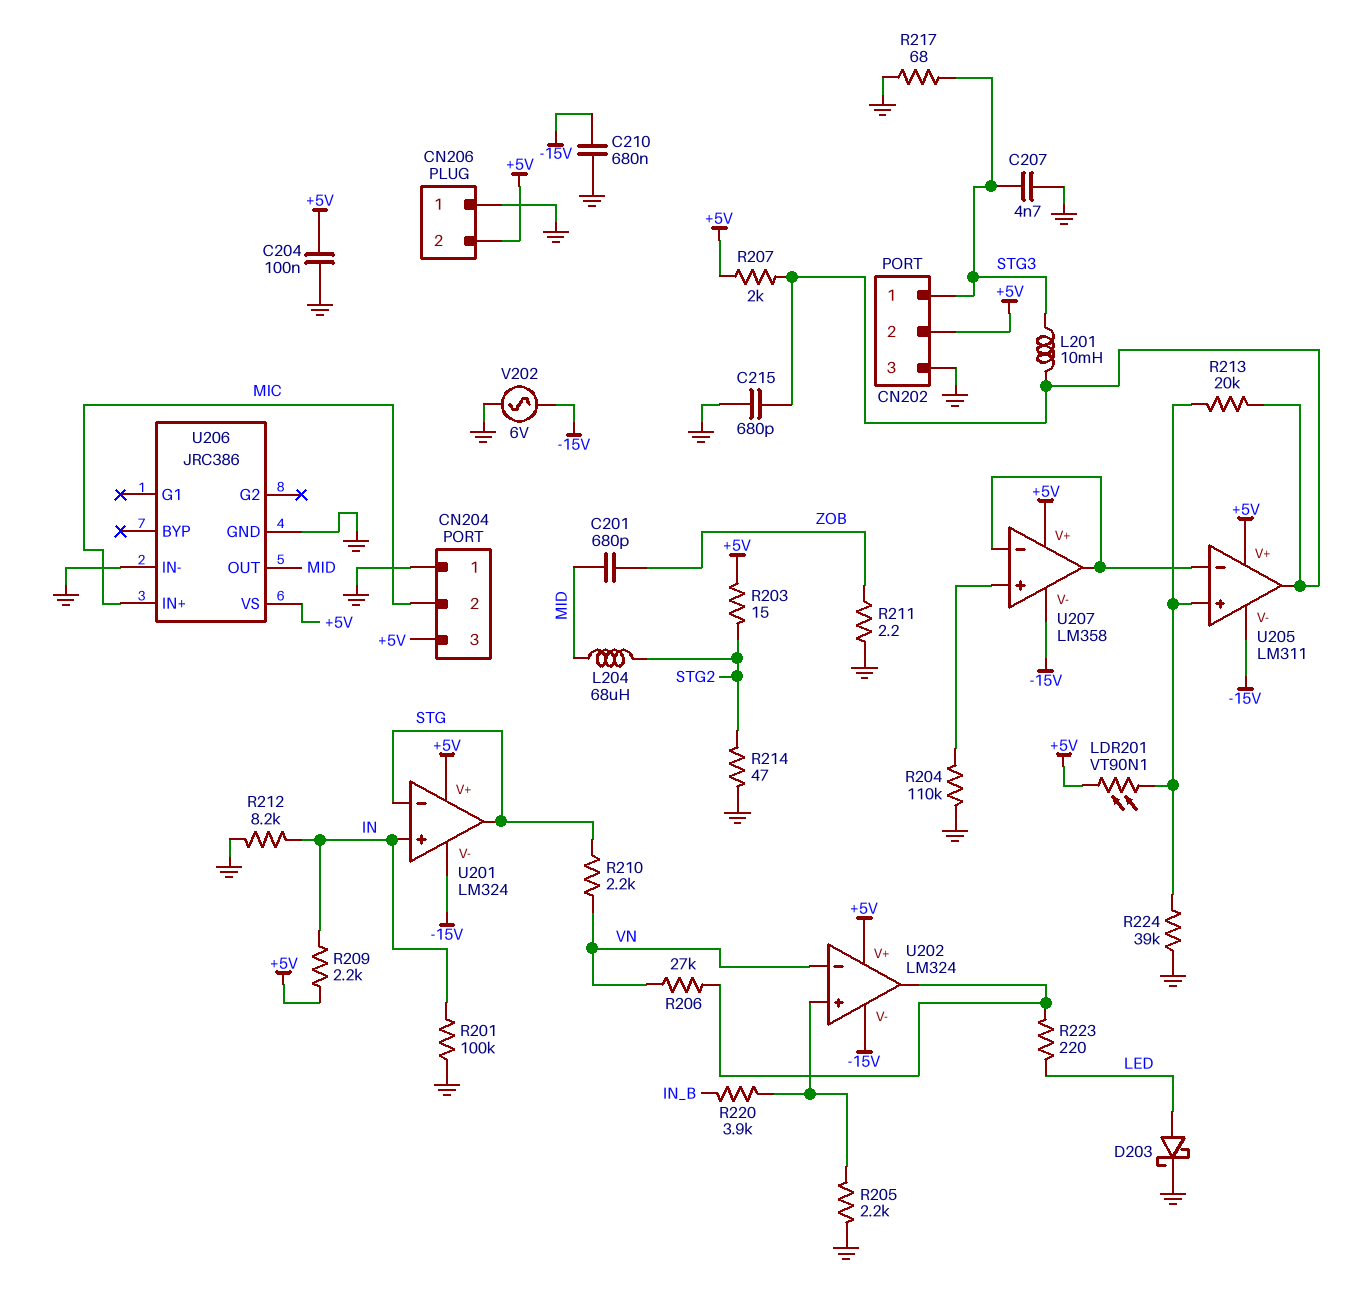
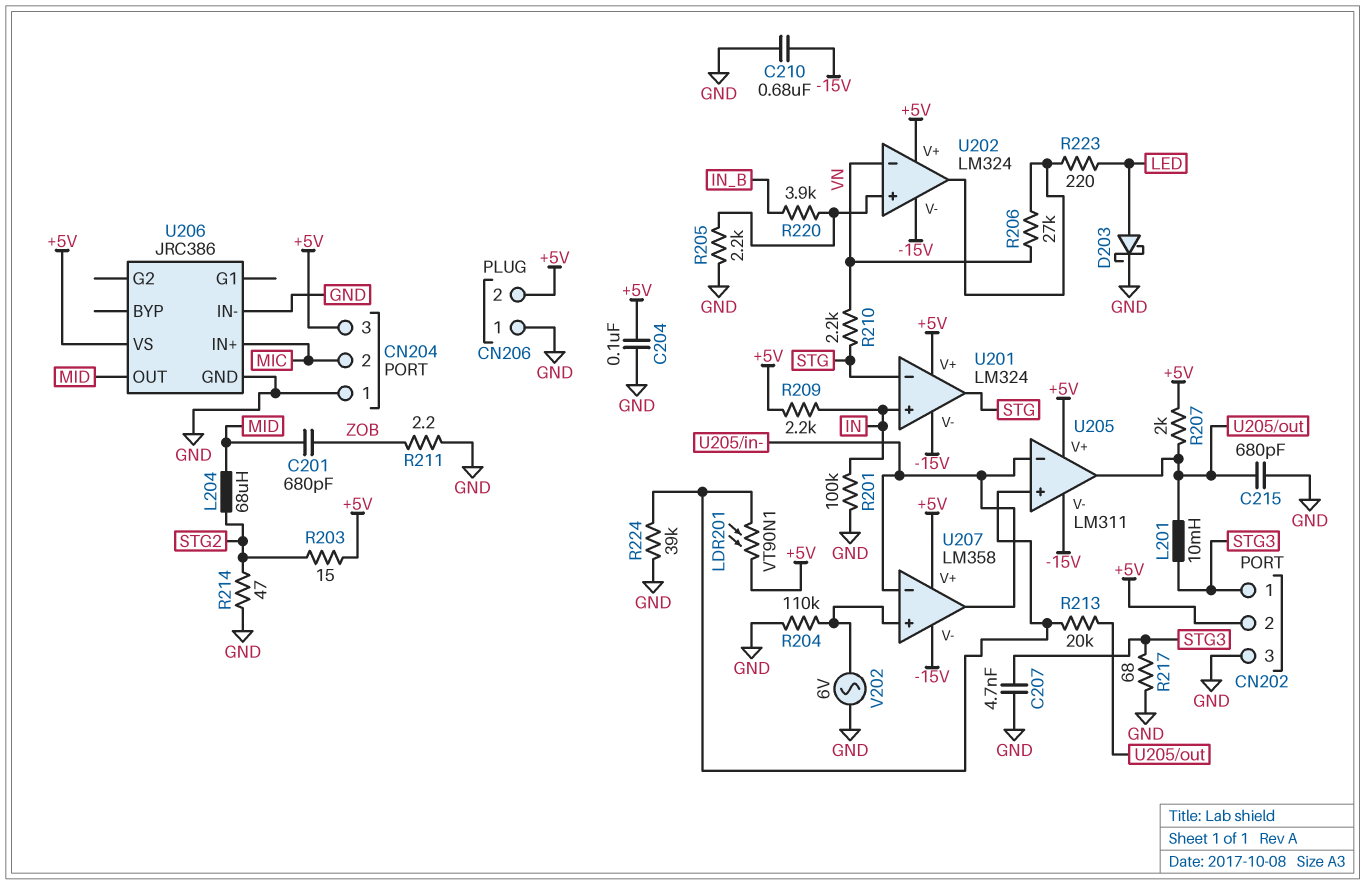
R212: 8.2k (GND, IN) -> none
V202: AC 6V (-15V, GND) -> AC 6V (GND, U207/in+)

